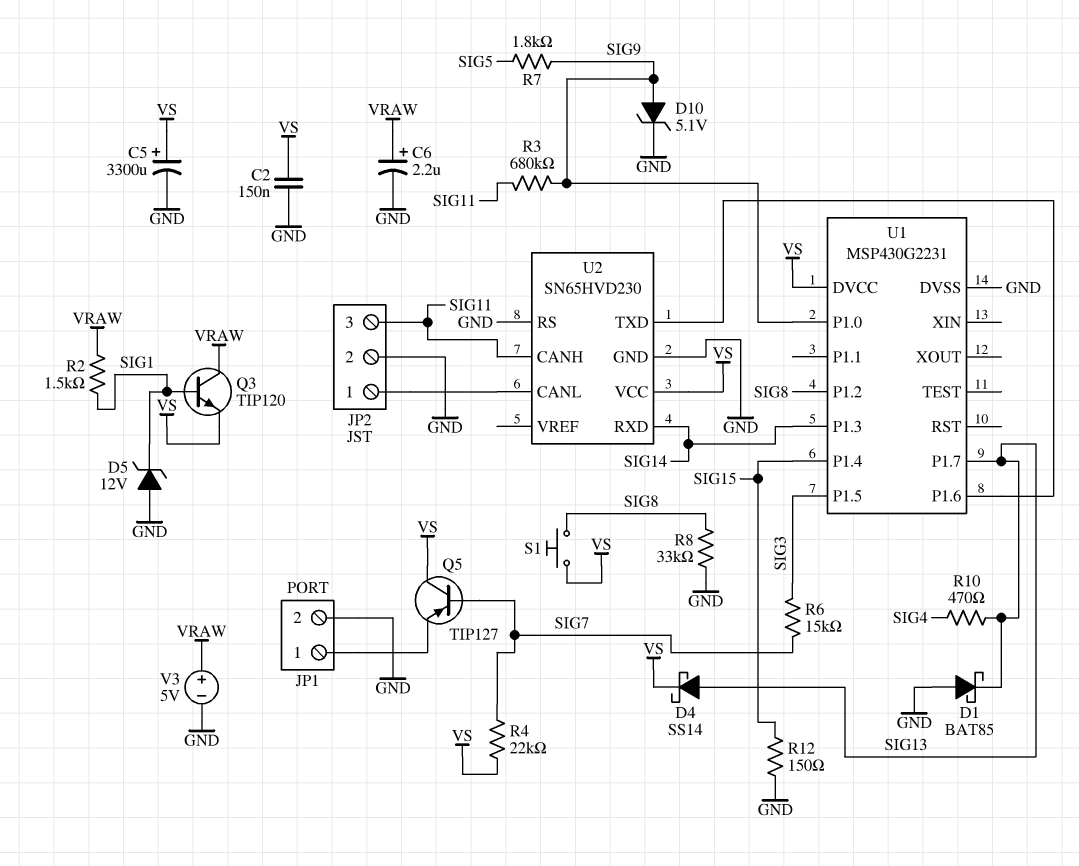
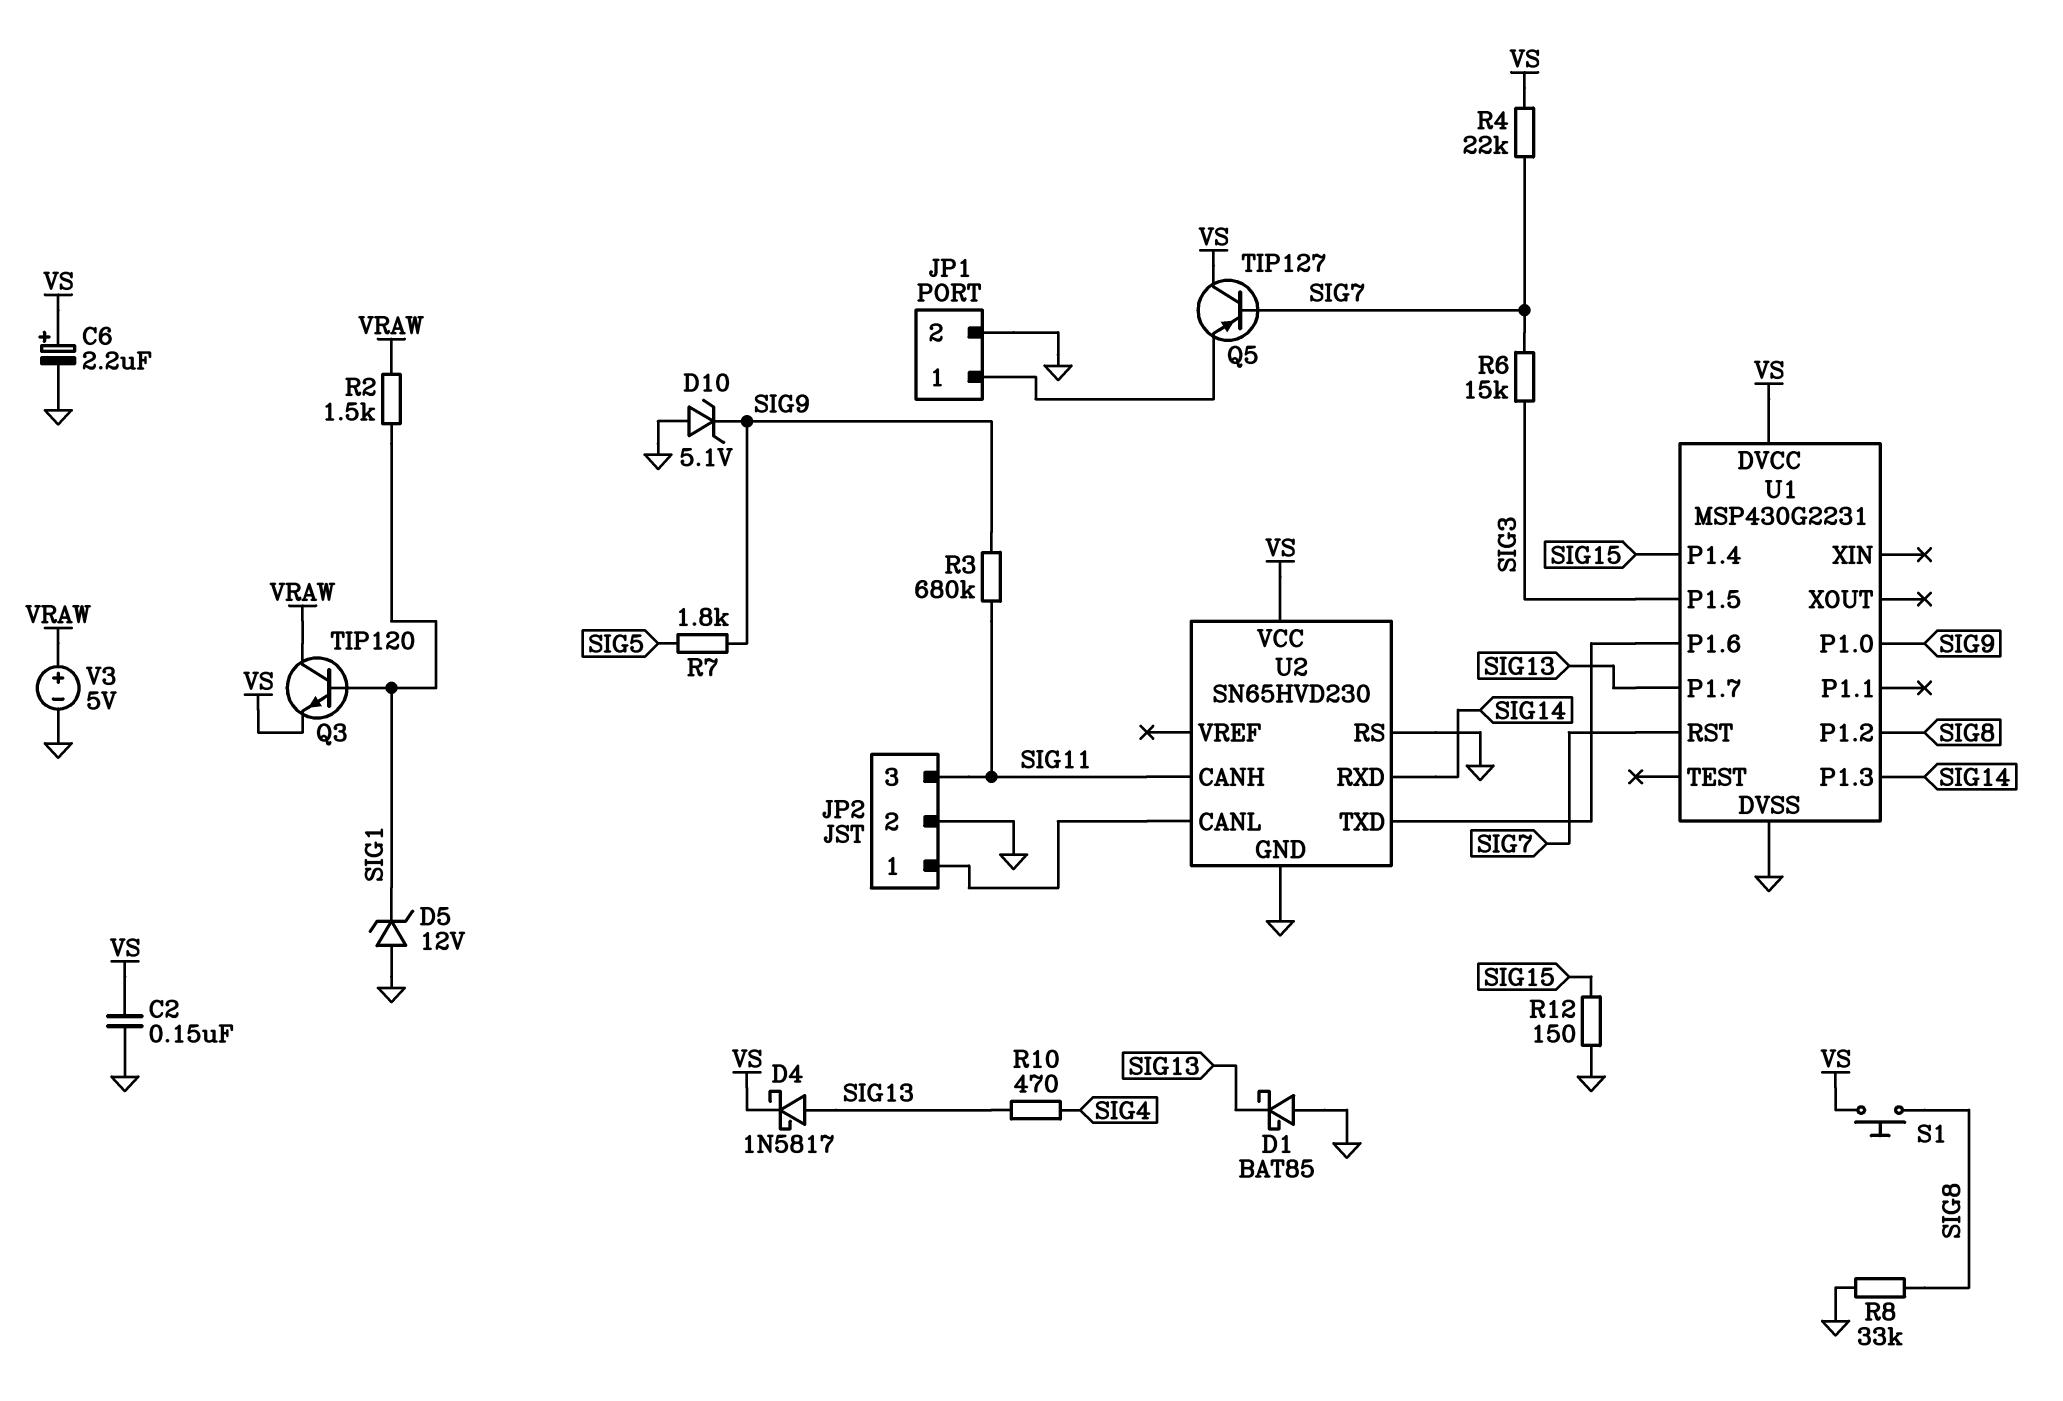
C5: 3300uF (plus VS, minus GND) -> none
C6: 2.2uF (plus VRAW, minus GND) -> 2.2uF (plus VS, minus GND)
D4: schottky SS14 (A SIG13, K VS) -> schottky 1N5817 (A SIG13, K VS)
D10: zener 5.1V (A SIG9, K GND) -> zener 5.1V (A GND, K SIG9)
U1 pin RST: none -> SIG7

